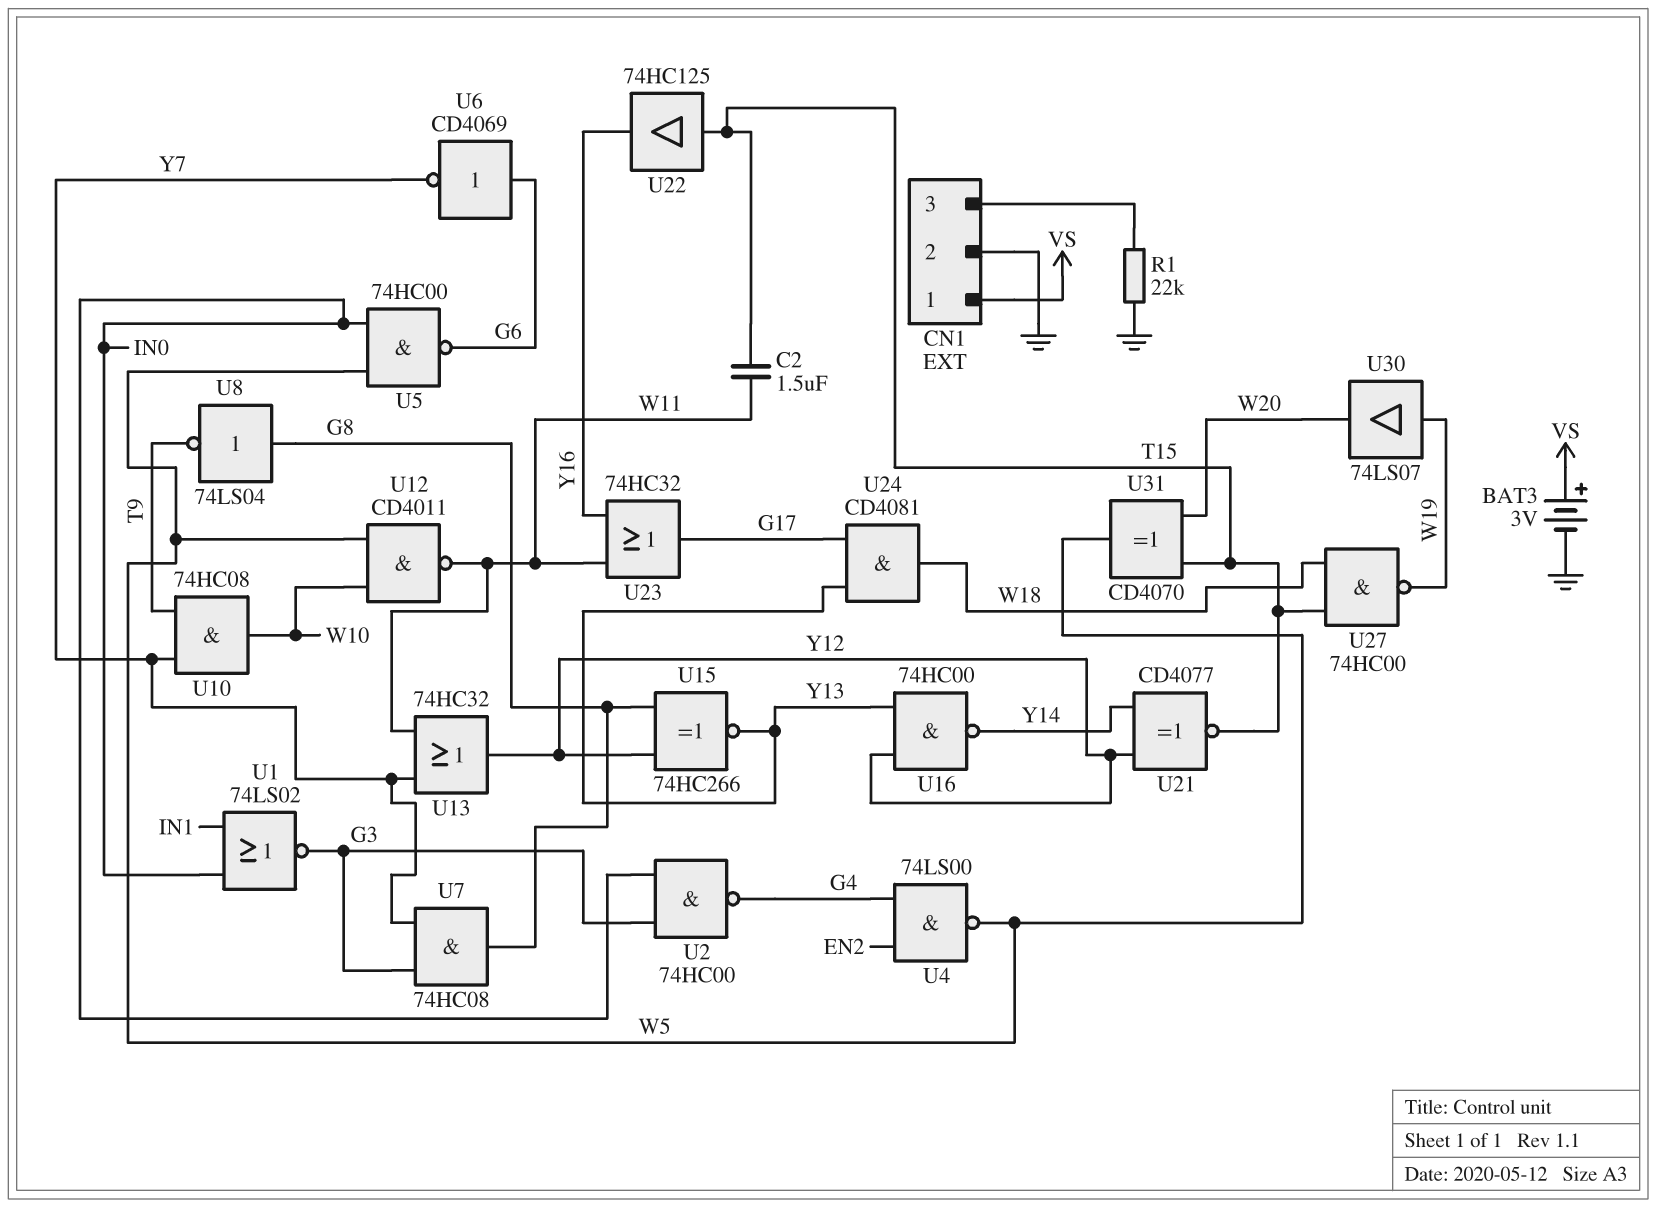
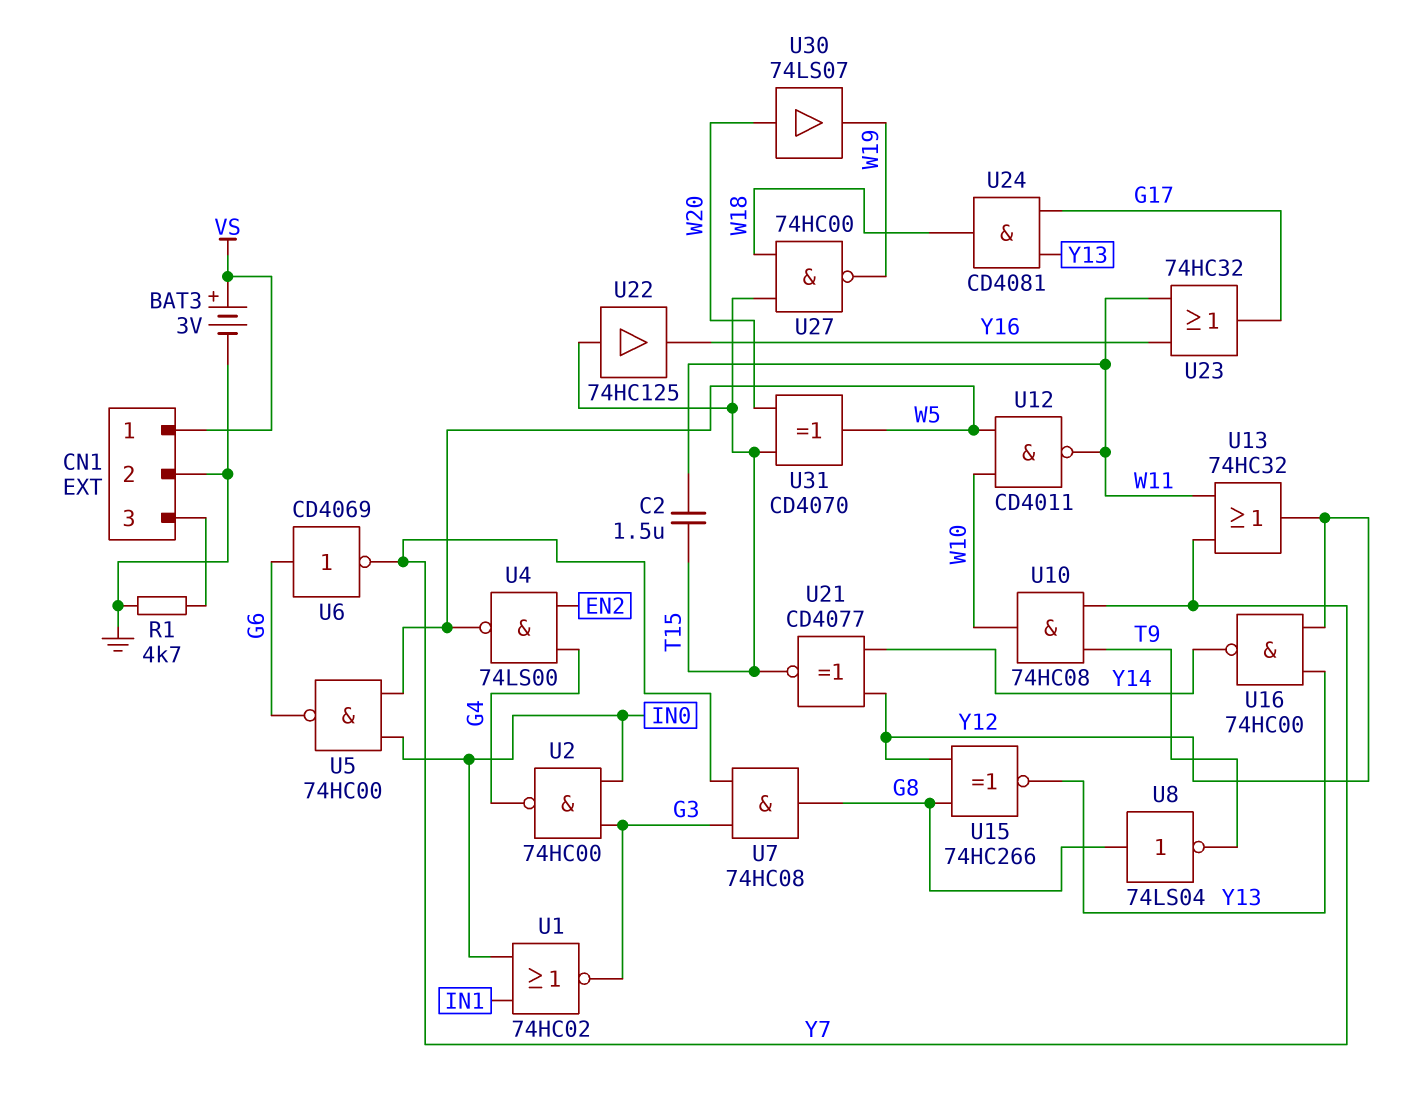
R1: 22k (CN1/3, GND) -> 4.7k (CN1/3, GND)
U1: NOR 74LS02 (in IN0, in IN1, out G3) -> NOR 74HC02 (in IN0, in IN1, out G3)
U30: buffer 74LS07 (in W19, out W20) -> buffer 74LS07 (in W20, out W19)

